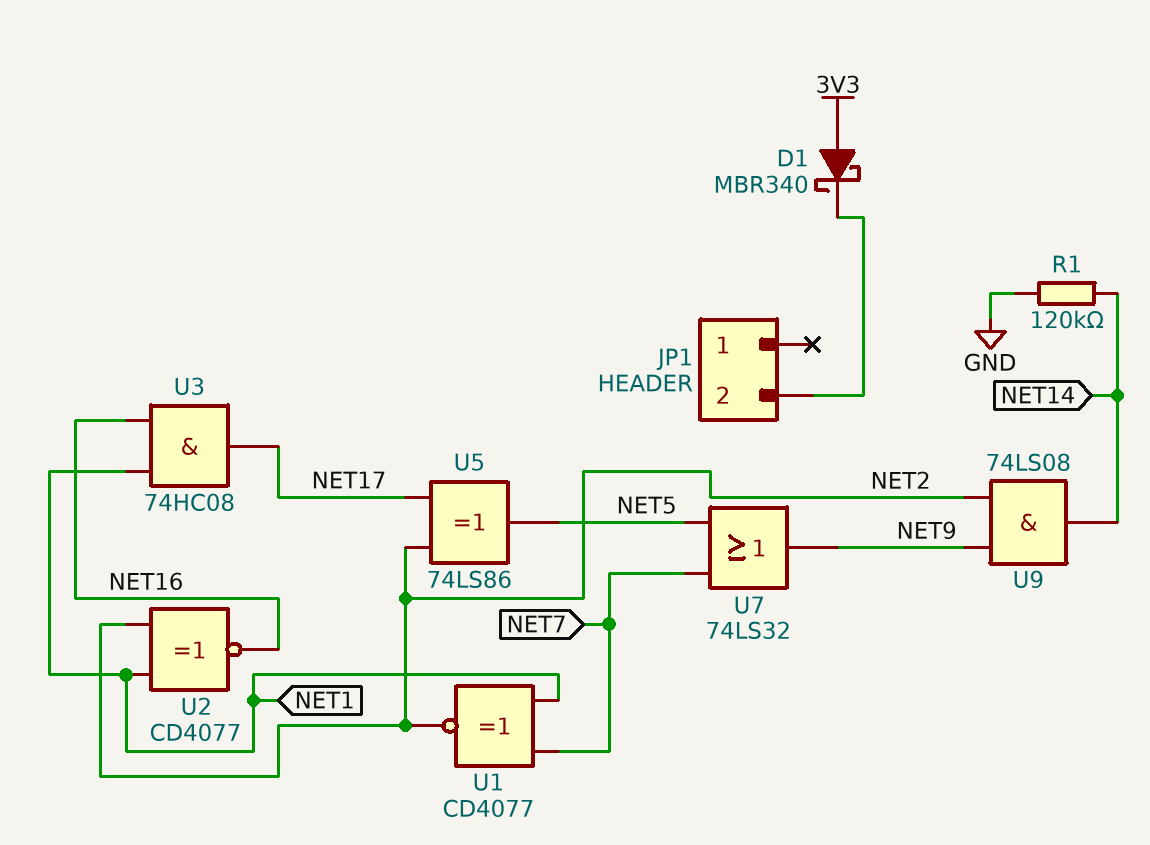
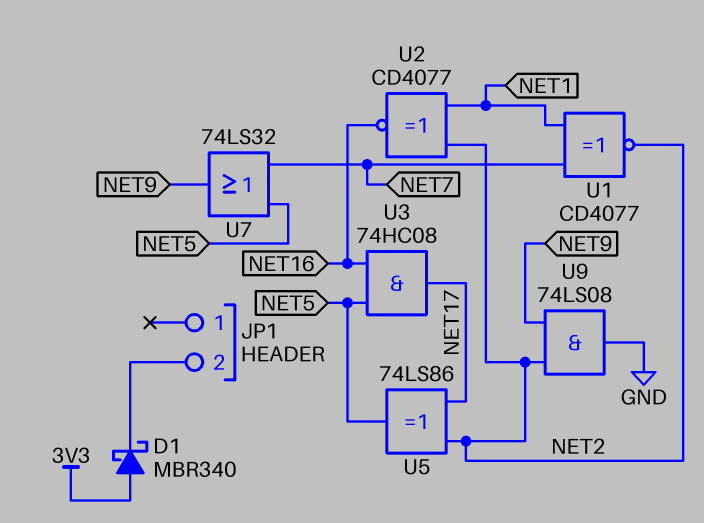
R1: 120k (GND, NET14) -> none
U3: AND 74HC08 (in NET1, in NET16, out NET17) -> AND 74HC08 (in NET5, in NET16, out NET17)
U9: AND 74LS08 (in NET2, in NET9, out NET14) -> AND 74LS08 (in NET2, in NET9, out GND)

